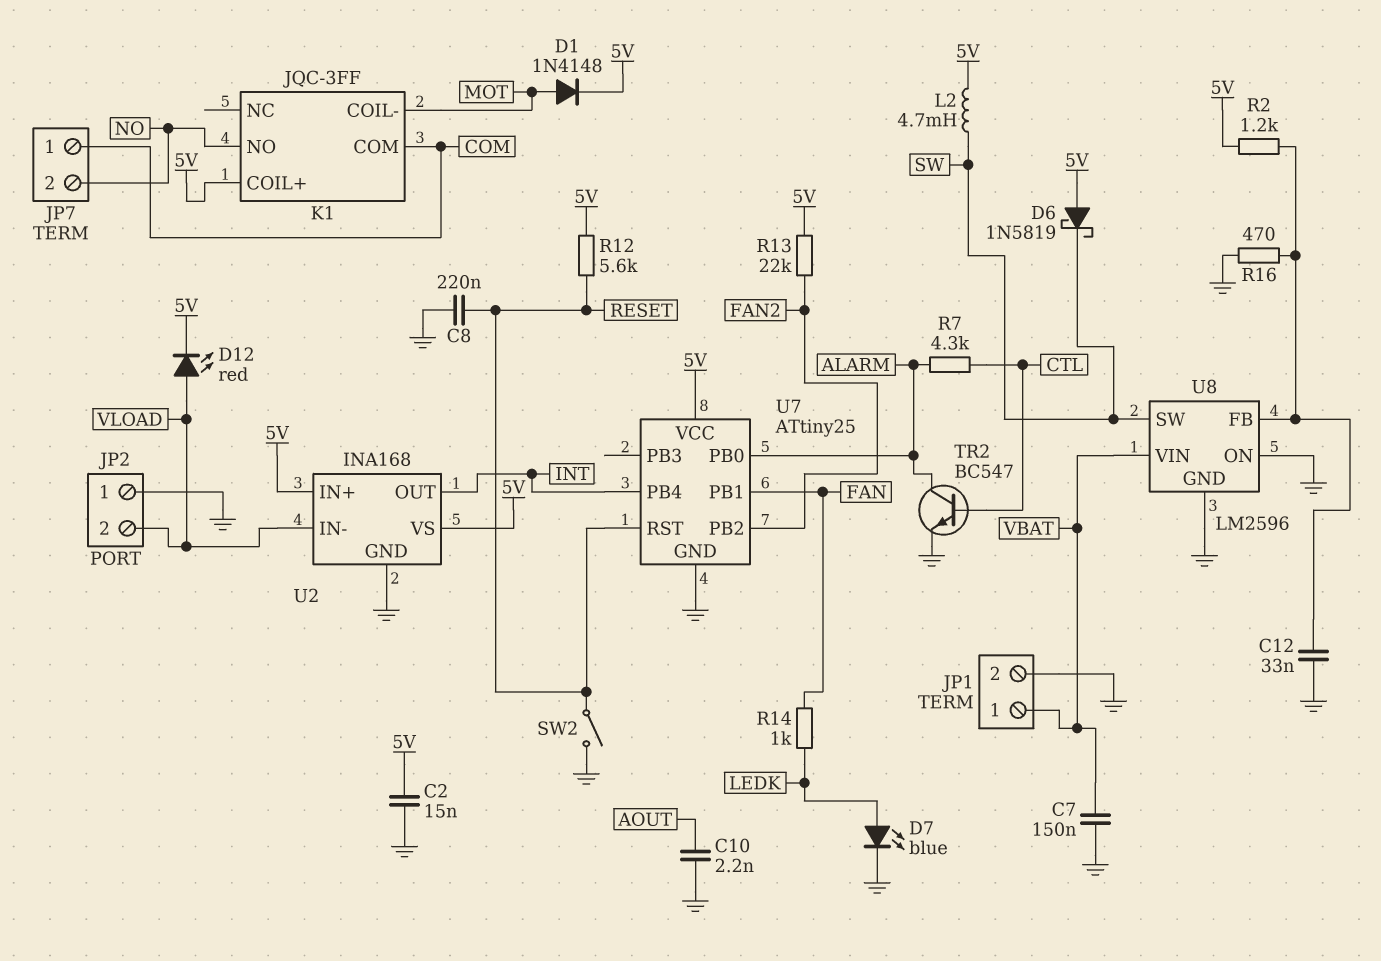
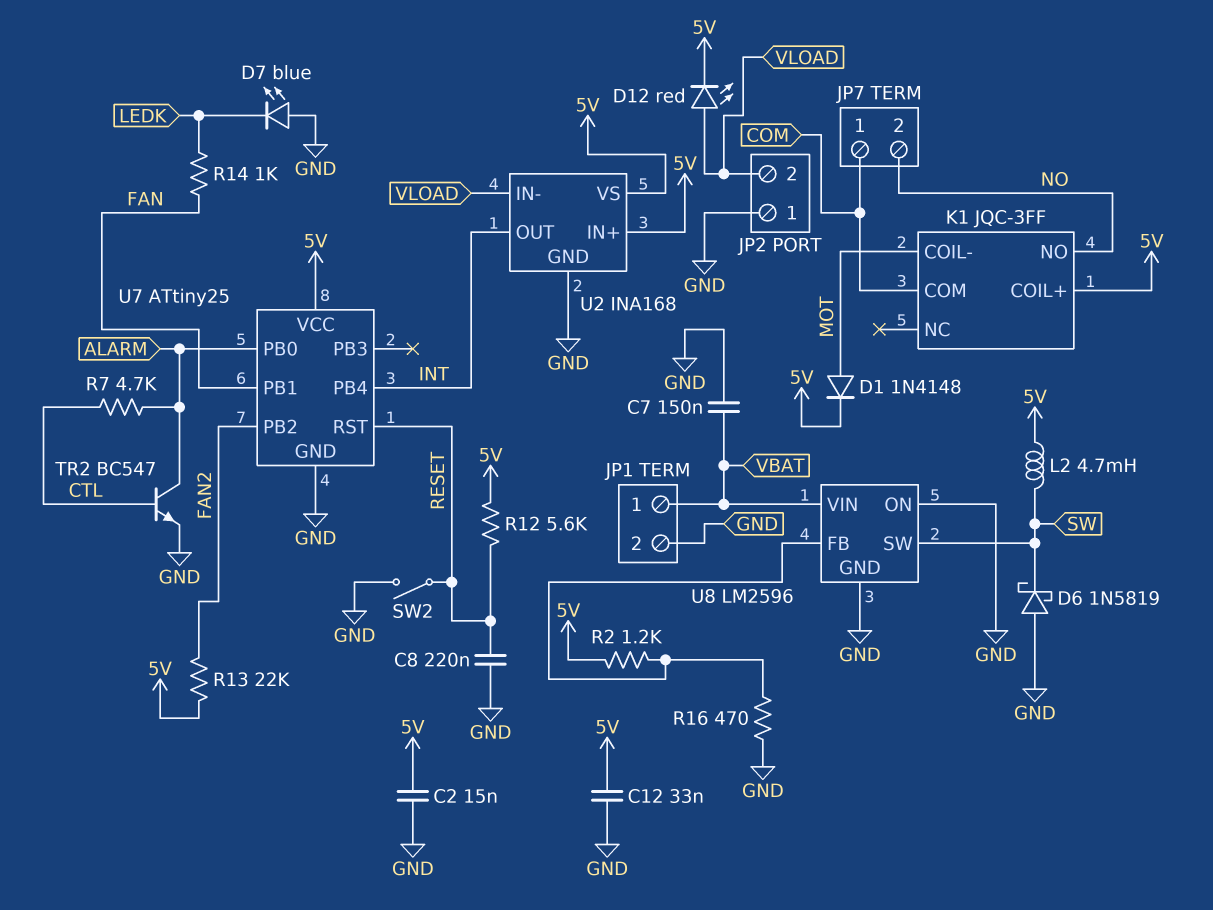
C10: 2.2nF (AOUT, GND) -> none
C12: 33nF (GND, U8/FB) -> 33nF (5V, GND)
D6: schottky 1N5819 (A 5V, K SW) -> schottky 1N5819 (A GND, K SW)
D7: LED blue (A LEDK, K GND) -> LED blue (A GND, K LEDK)
R7: 4.3k (ALARM, CTL) -> 4.7k (ALARM, CTL)

